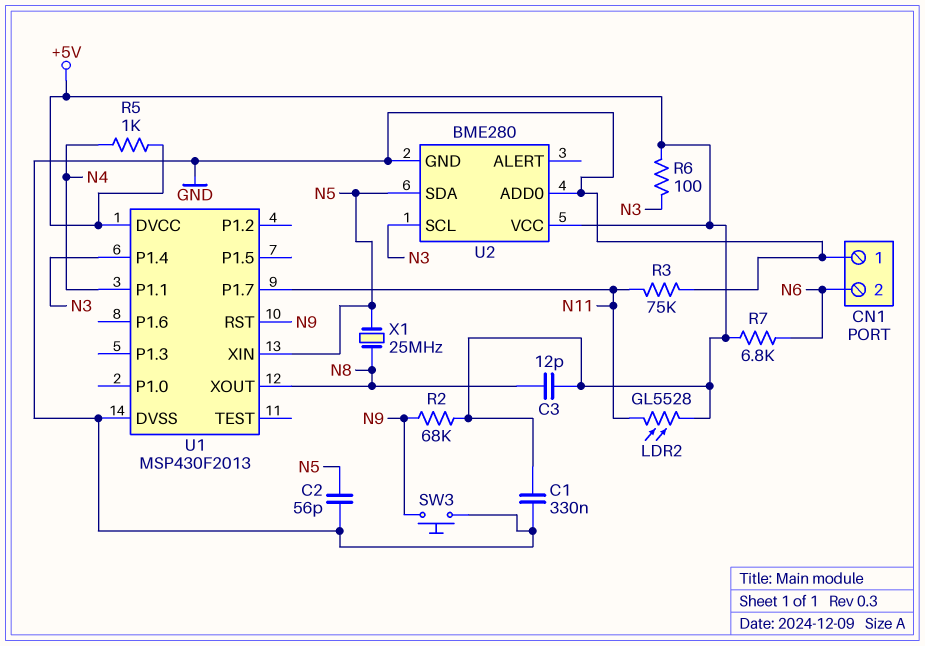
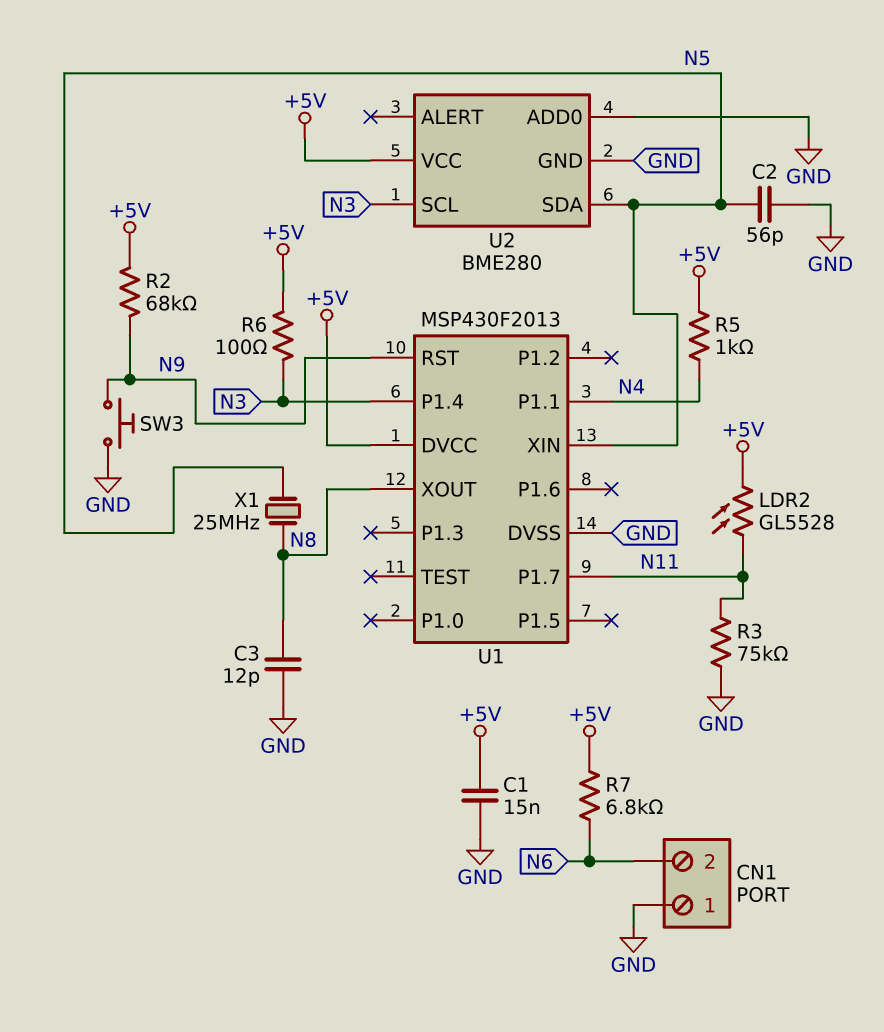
C1: 330nF (+5V, GND) -> 15nF (+5V, GND)
C3: 12pF (+5V, N8) -> 12pF (GND, N8)

